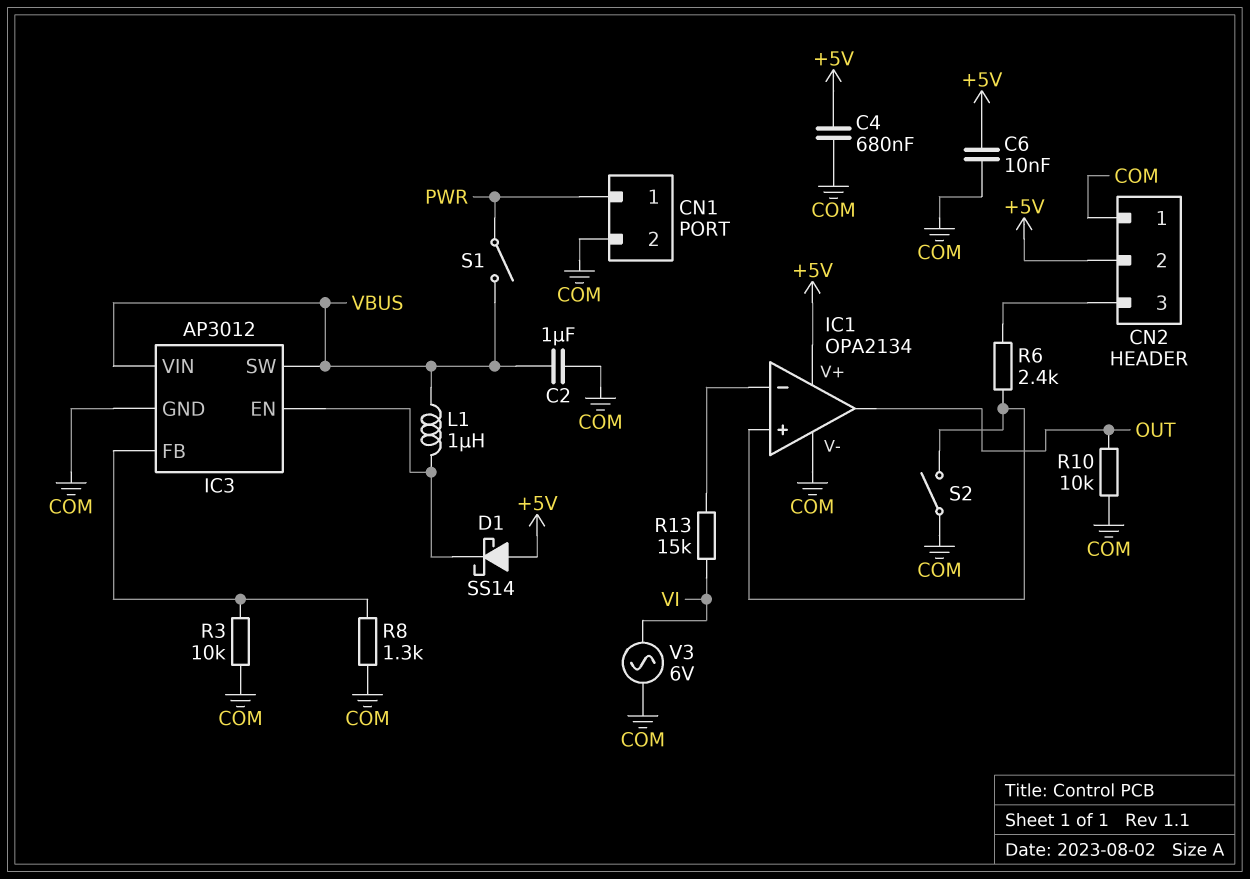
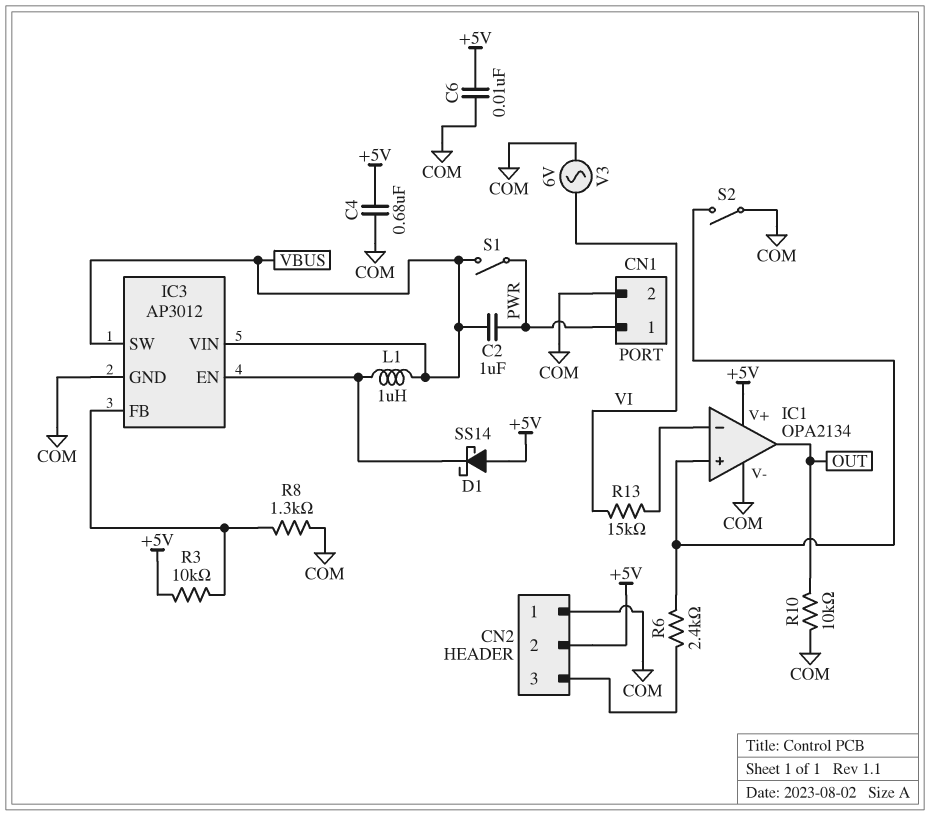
C2: 1uF (COM, VBUS) -> 1uF (PWR, VBUS)
R3: 10k (COM, IC3/FB) -> 10k (+5V, IC3/FB)

